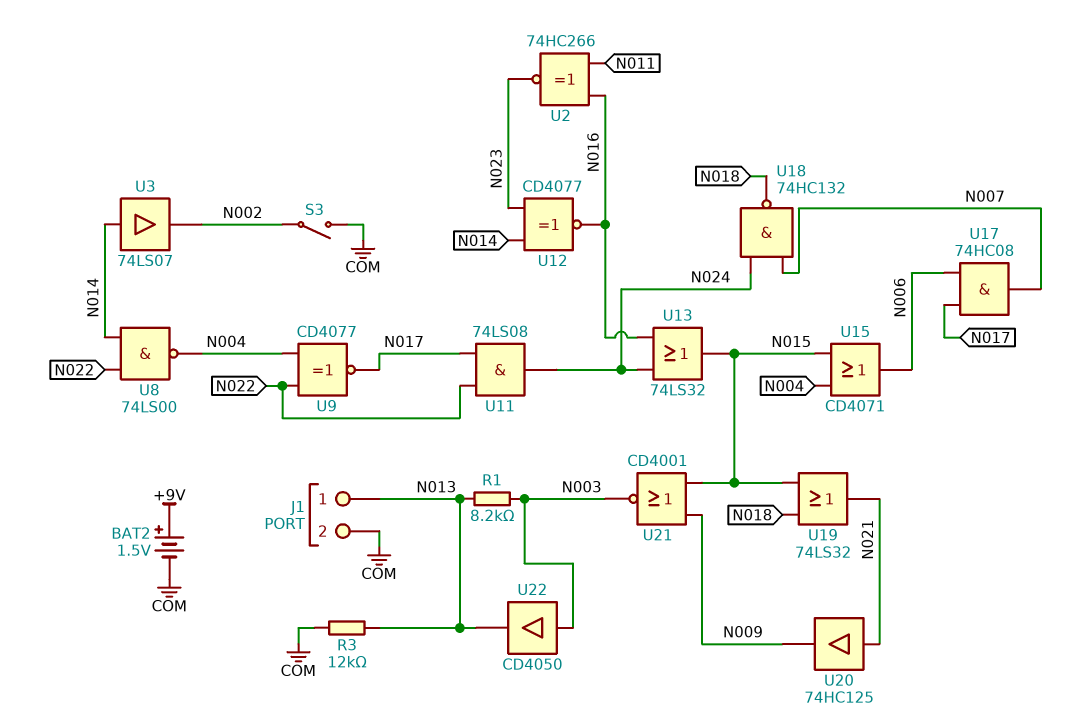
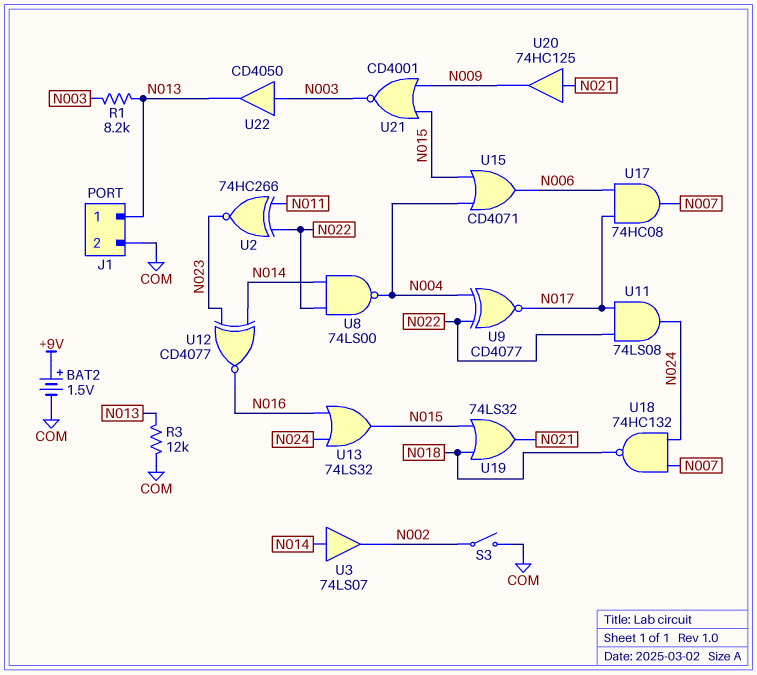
U2: XNOR 74HC266 (in N011, in N016, out N023) -> XNOR 74HC266 (in N011, in N022, out N023)

